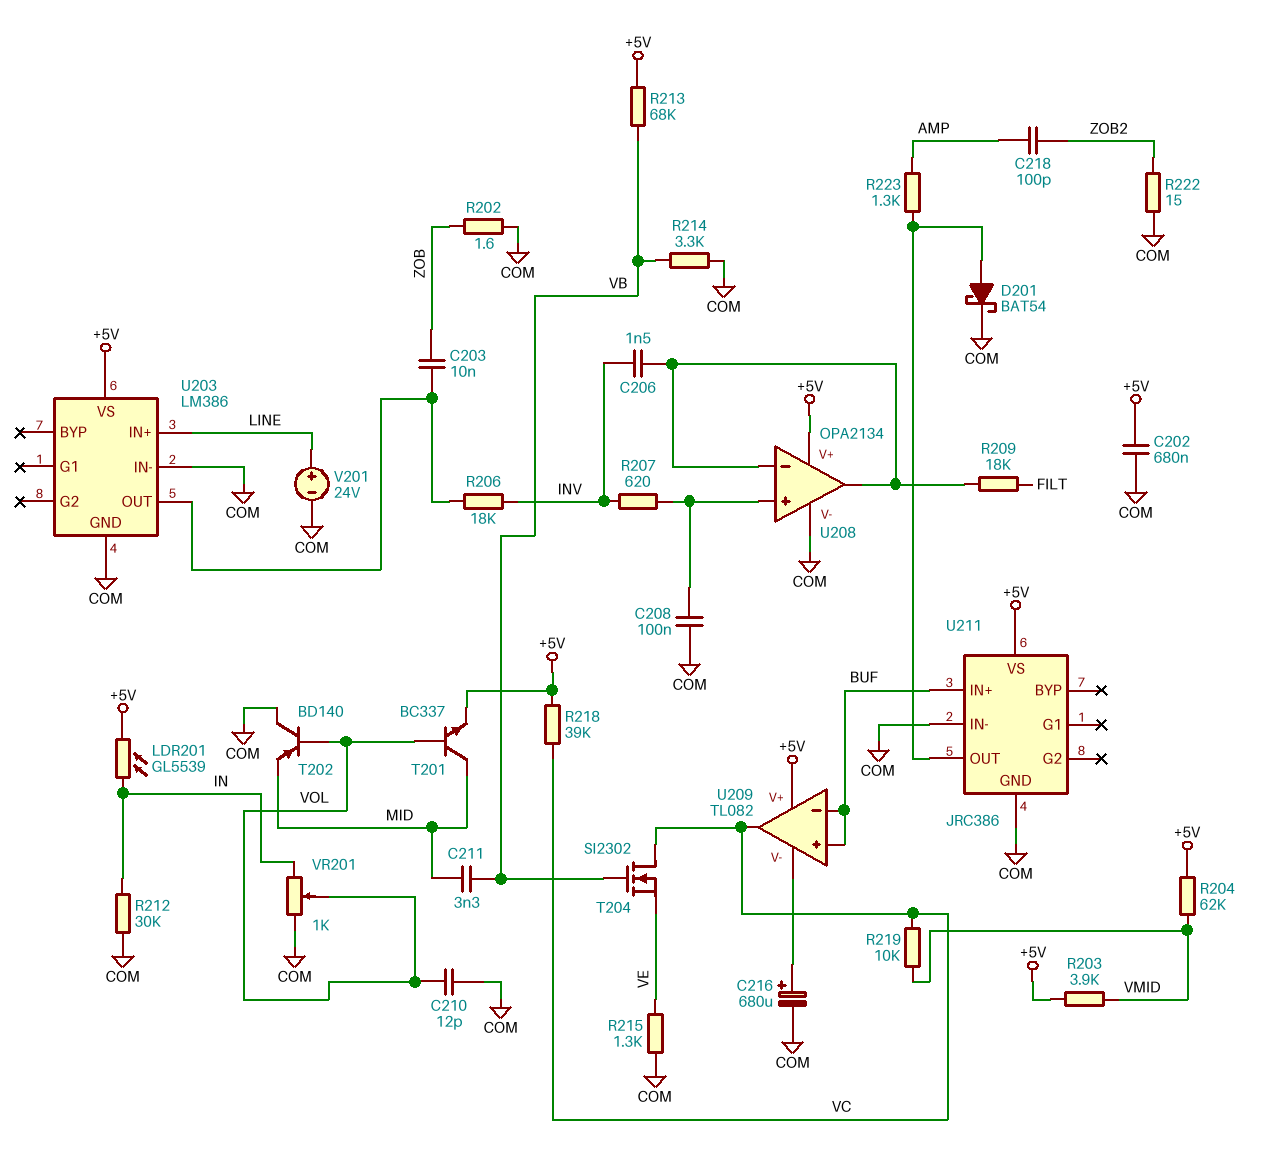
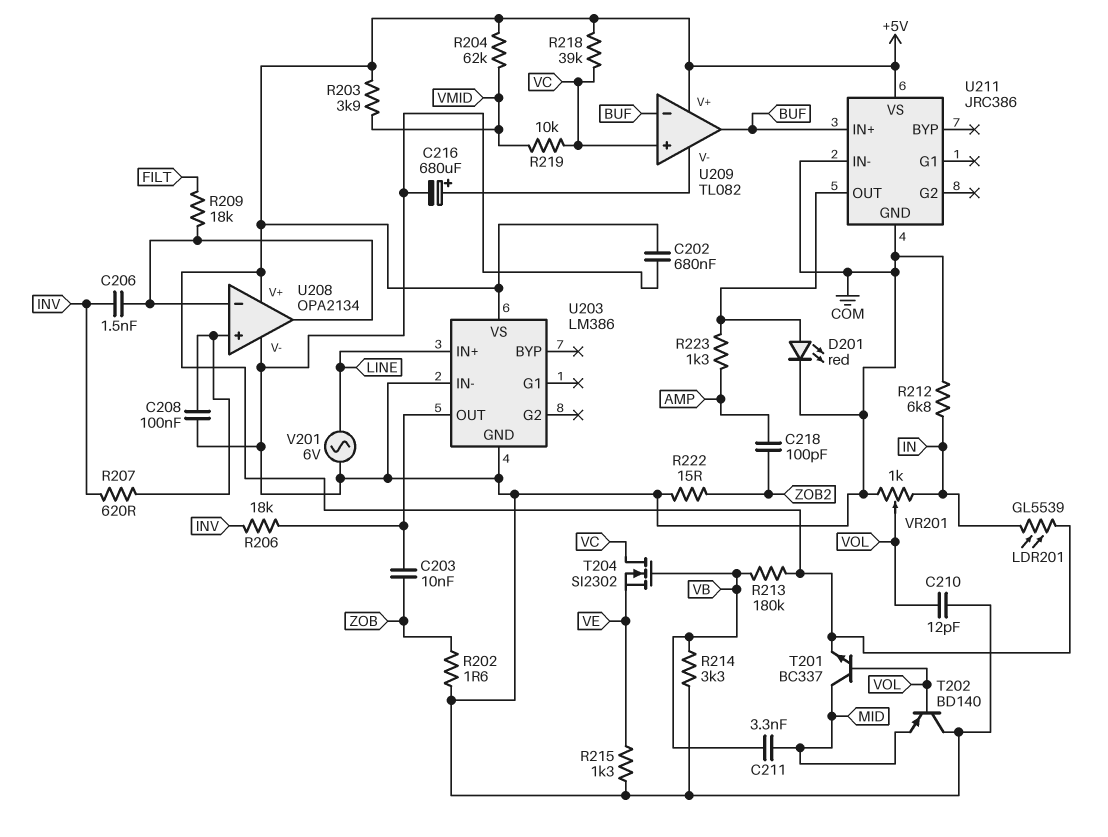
D201: schottky BAT54 (A U211/OUT, K COM) -> LED red (A U211/OUT, K COM)
R212: 30k (COM, IN) -> 6.8k (COM, IN)
R213: 68k (+5V, VB) -> 180k (+5V, VB)
U209 pin in+: BUF -> VC
U209 pin out: VC -> BUF
V201: 24V (plus LINE, minus COM) -> AC 6V (COM, LINE)

